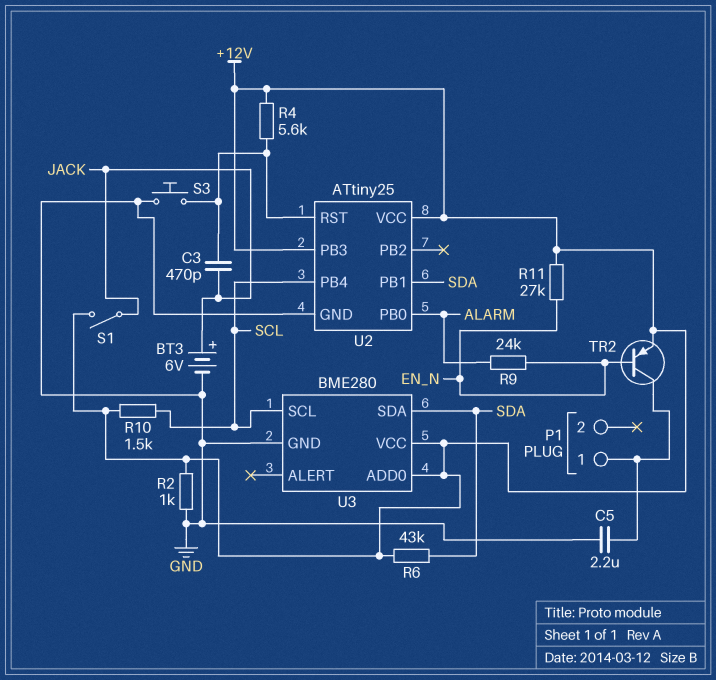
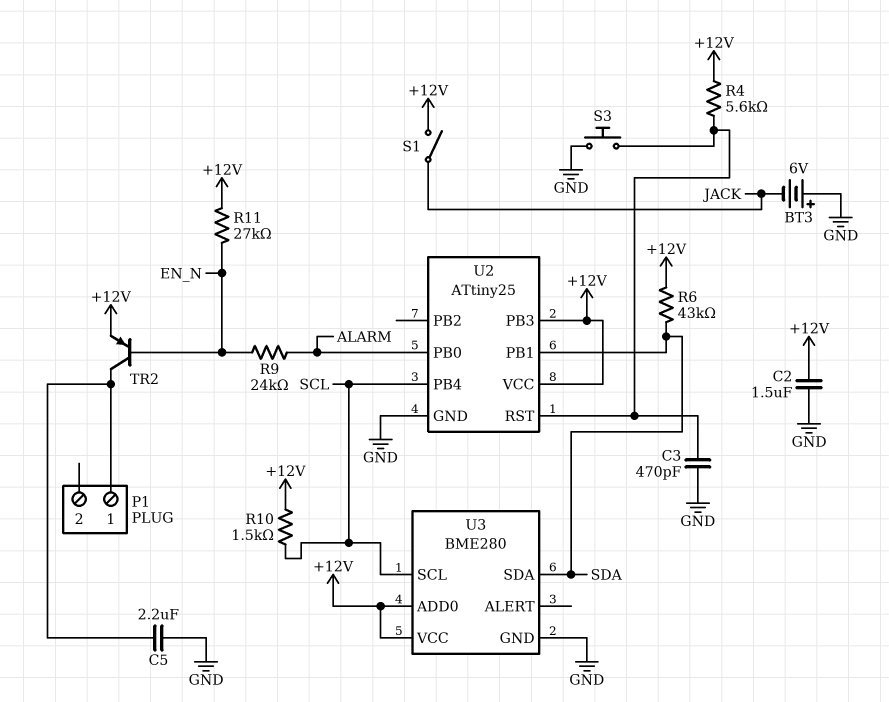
BT3: 6V (plus JACK, minus GND) -> 6V (plus GND, minus JACK)
C2: none -> 1.5uF (+12V, GND)
C3: 470pF (JACK, U2/RST) -> 470pF (GND, U2/RST)
R2: 1k (+12V, GND) -> none

